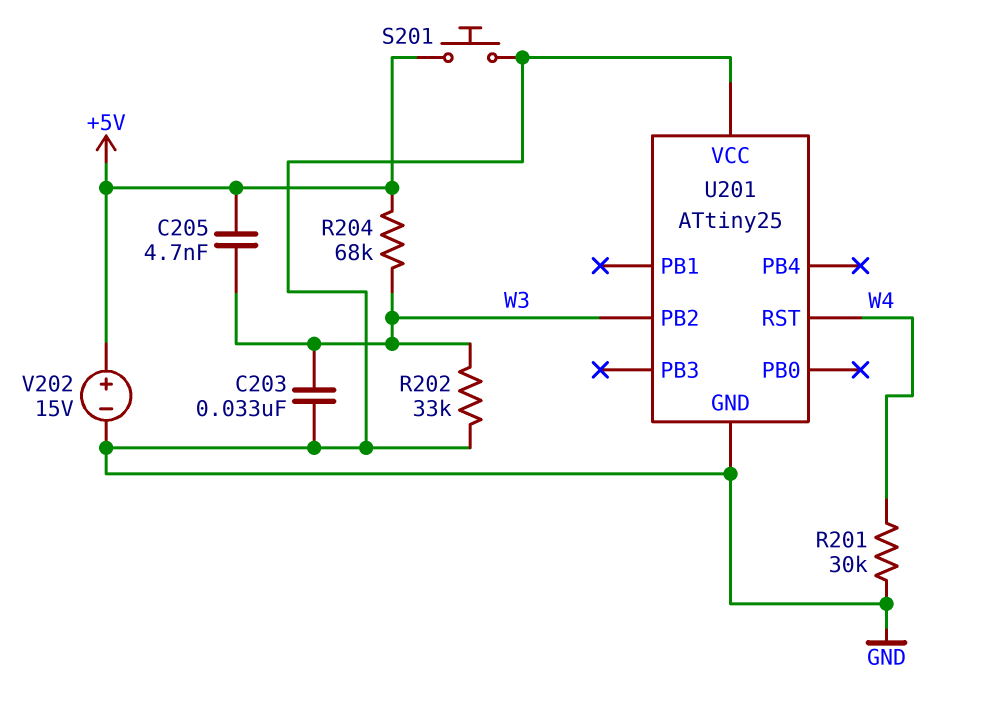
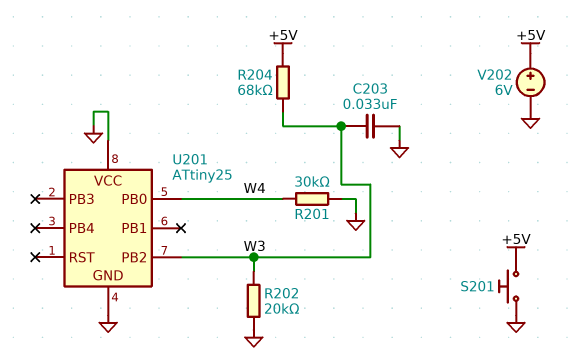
C205: 4.7nF (+5V, W3) -> none
R202: 33k (GND, W3) -> 20k (GND, W3)
U201 pin PB0: none -> W4
U201 pin RST: W4 -> none
V202: 15V (plus +5V, minus GND) -> 6V (plus +5V, minus GND)

